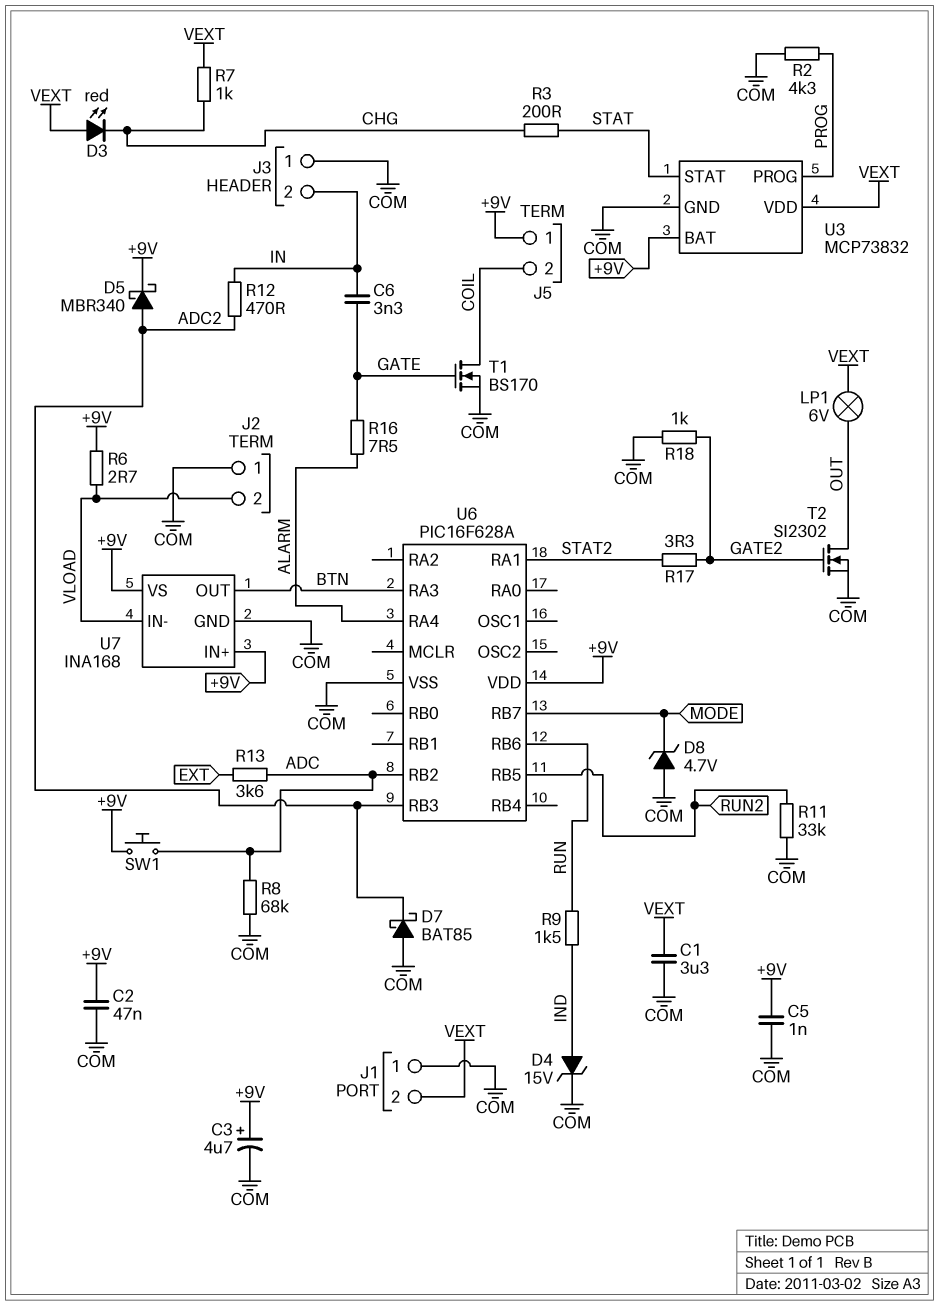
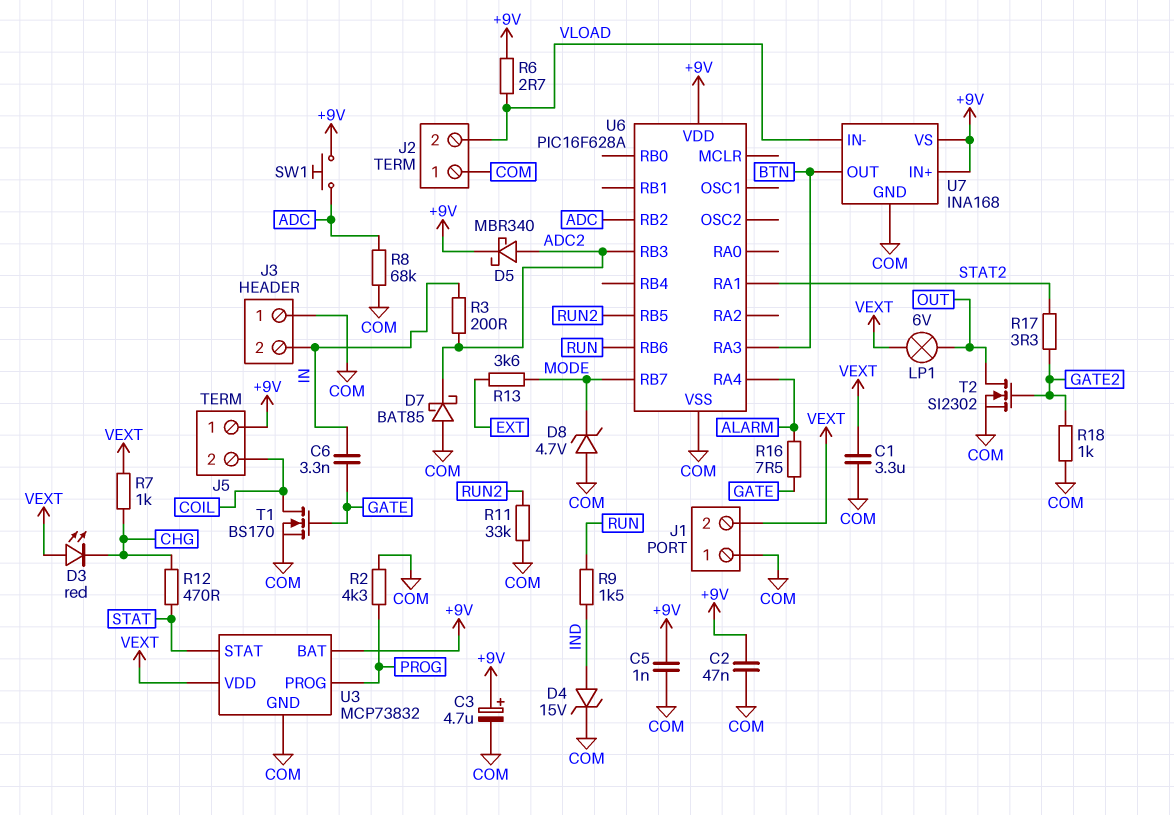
R3: 200 (CHG, STAT) -> 200 (ADC2, IN)
R12: 470 (ADC2, IN) -> 470 (CHG, STAT)
R13: 3.6k (ADC, EXT) -> 3.6k (EXT, MODE)

